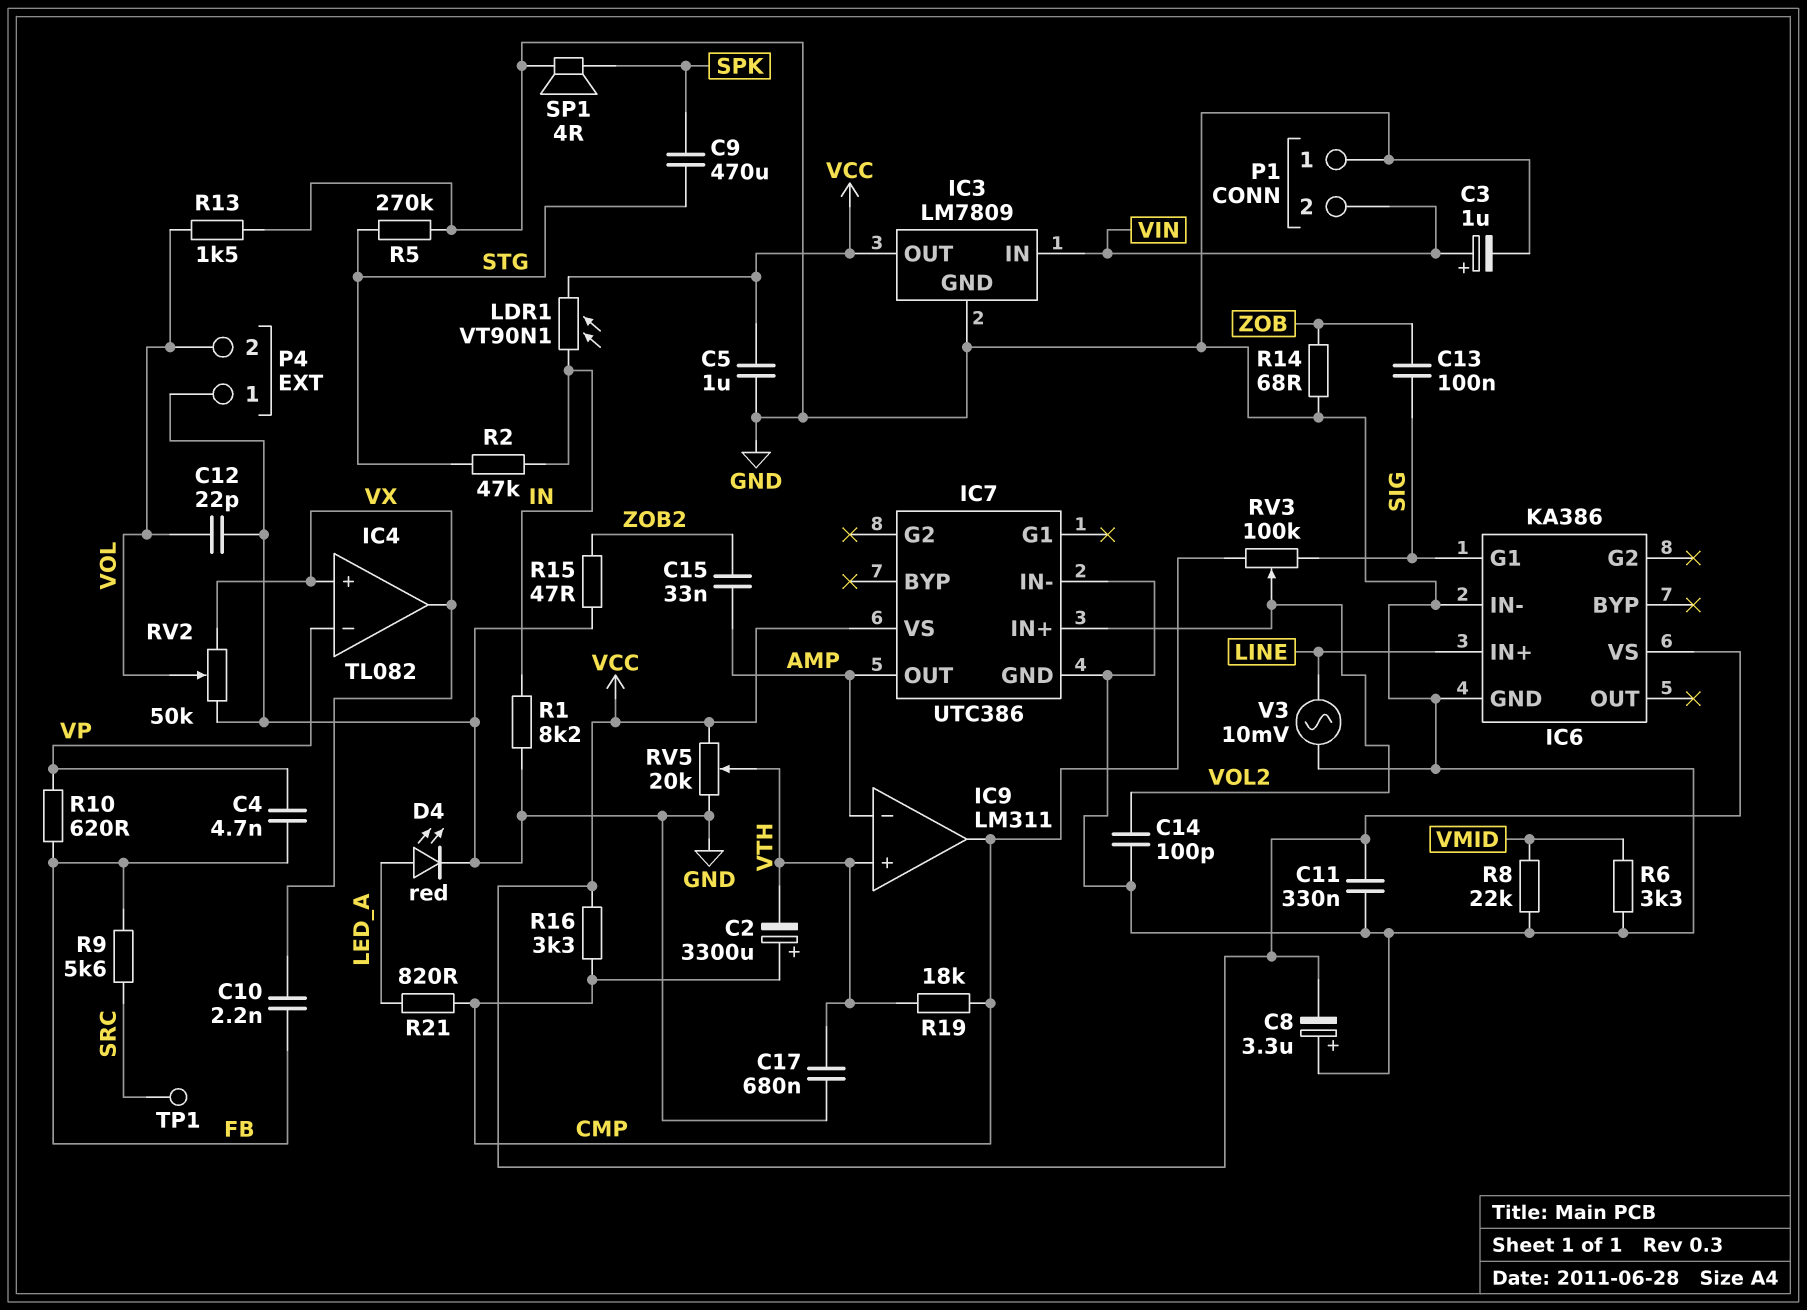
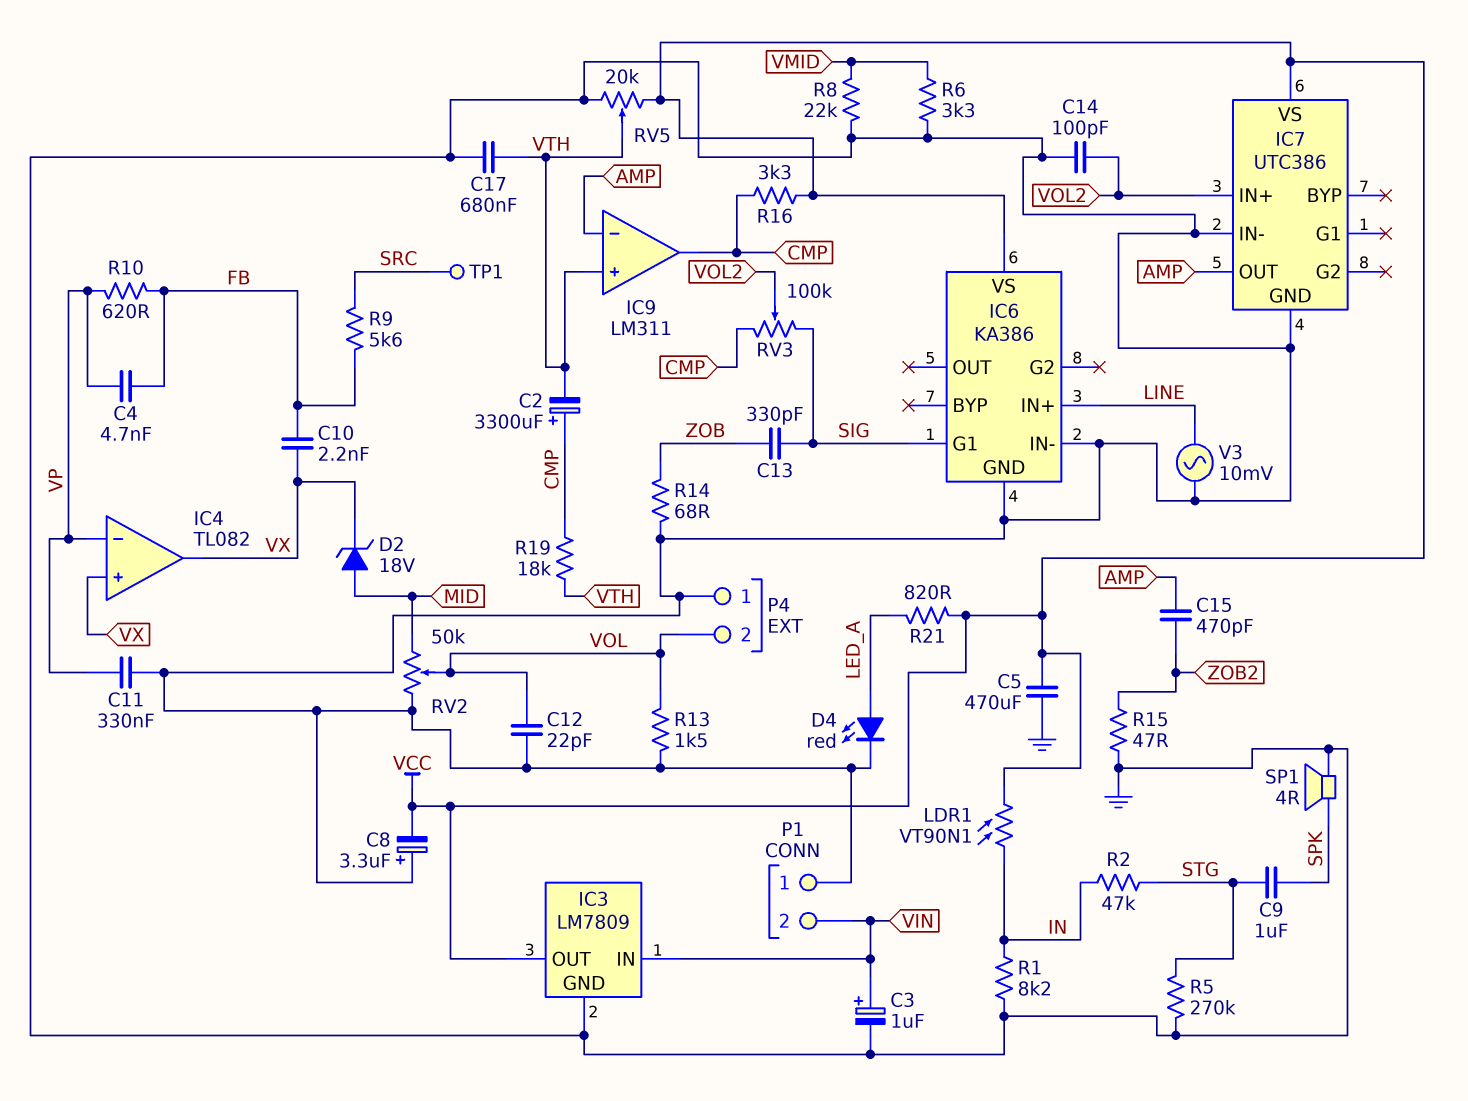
C5: 1uF (GND, VCC) -> 470uF (GND, VCC)
C9: 470uF (SPK, STG) -> 1uF (SPK, STG)
C11: 330nF (GND, VCC) -> 330nF (GND, VP)
C13: 100nF (SIG, ZOB) -> 330pF (SIG, ZOB)
C15: 33nF (AMP, ZOB2) -> 470pF (AMP, ZOB2)
D2: none -> zener 18V (A MID, K VX)
R21: 820 (CMP, LED_A) -> 820 (LED_A, VCC)
RV2: 50k (GND, VX, wiper VOL) -> 50k (GND, MID, wiper VOL)

